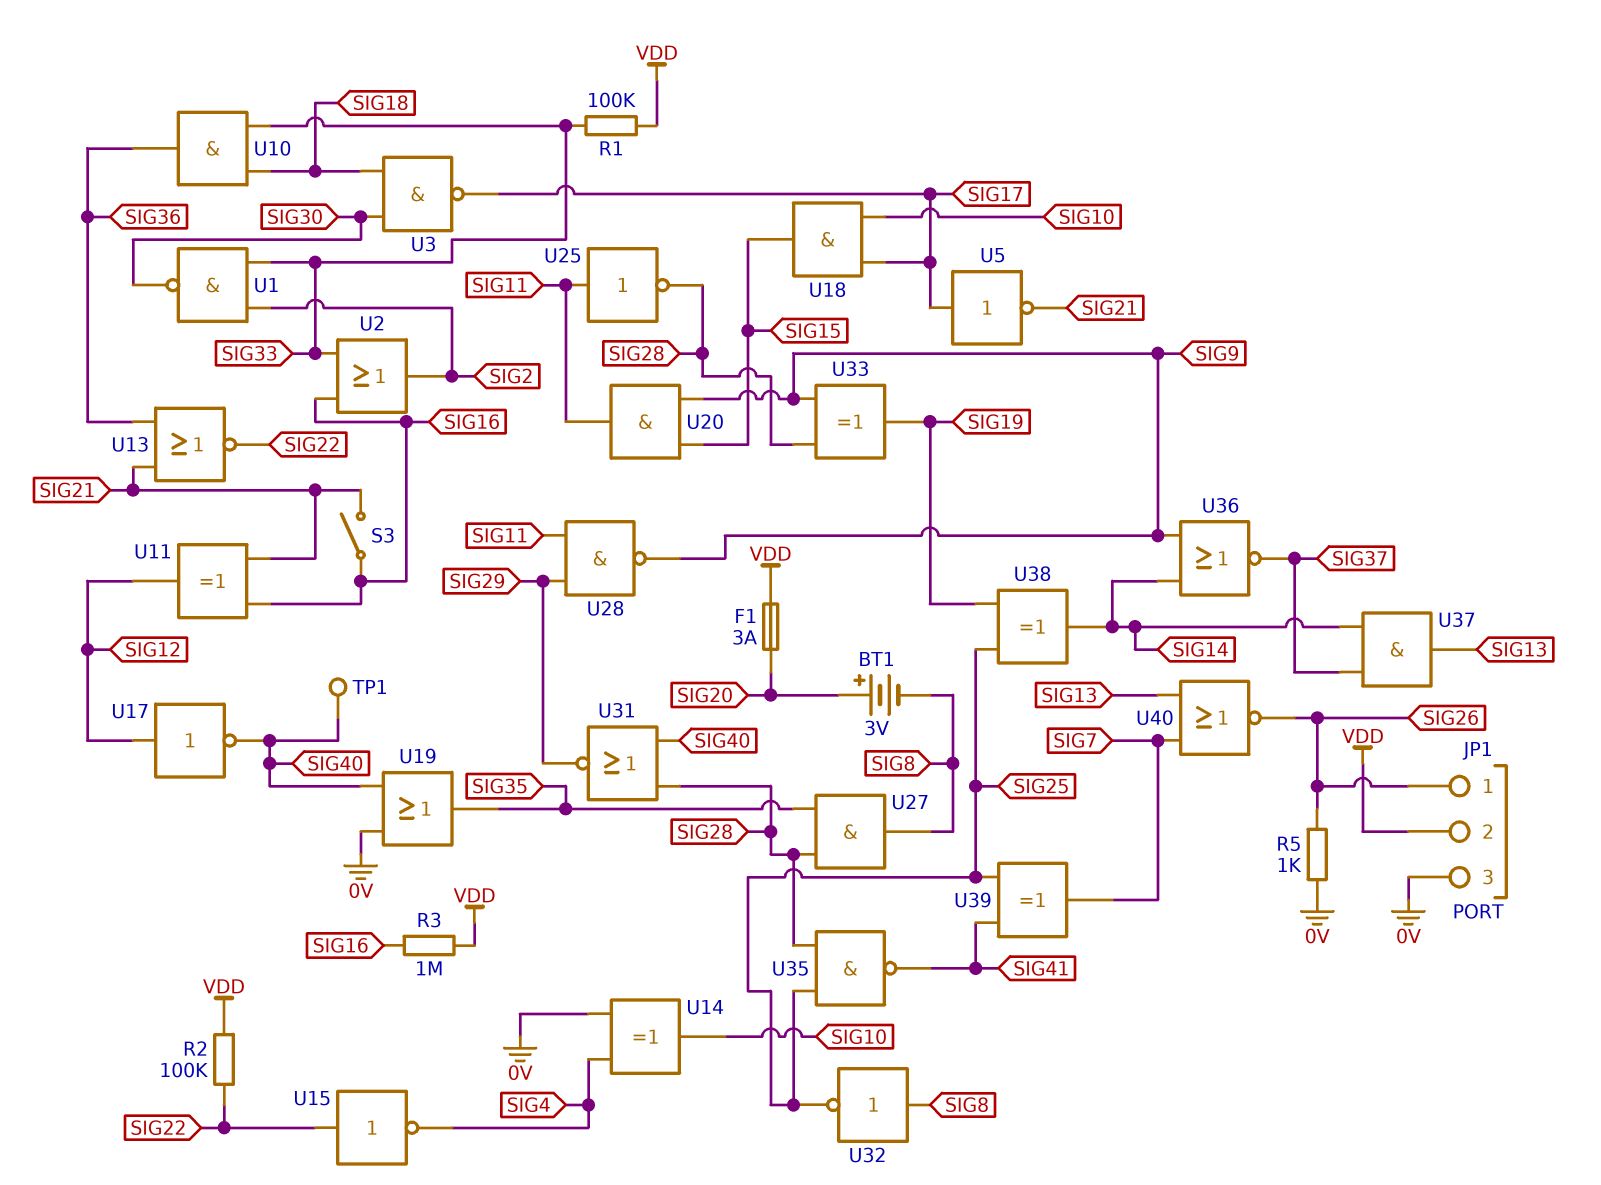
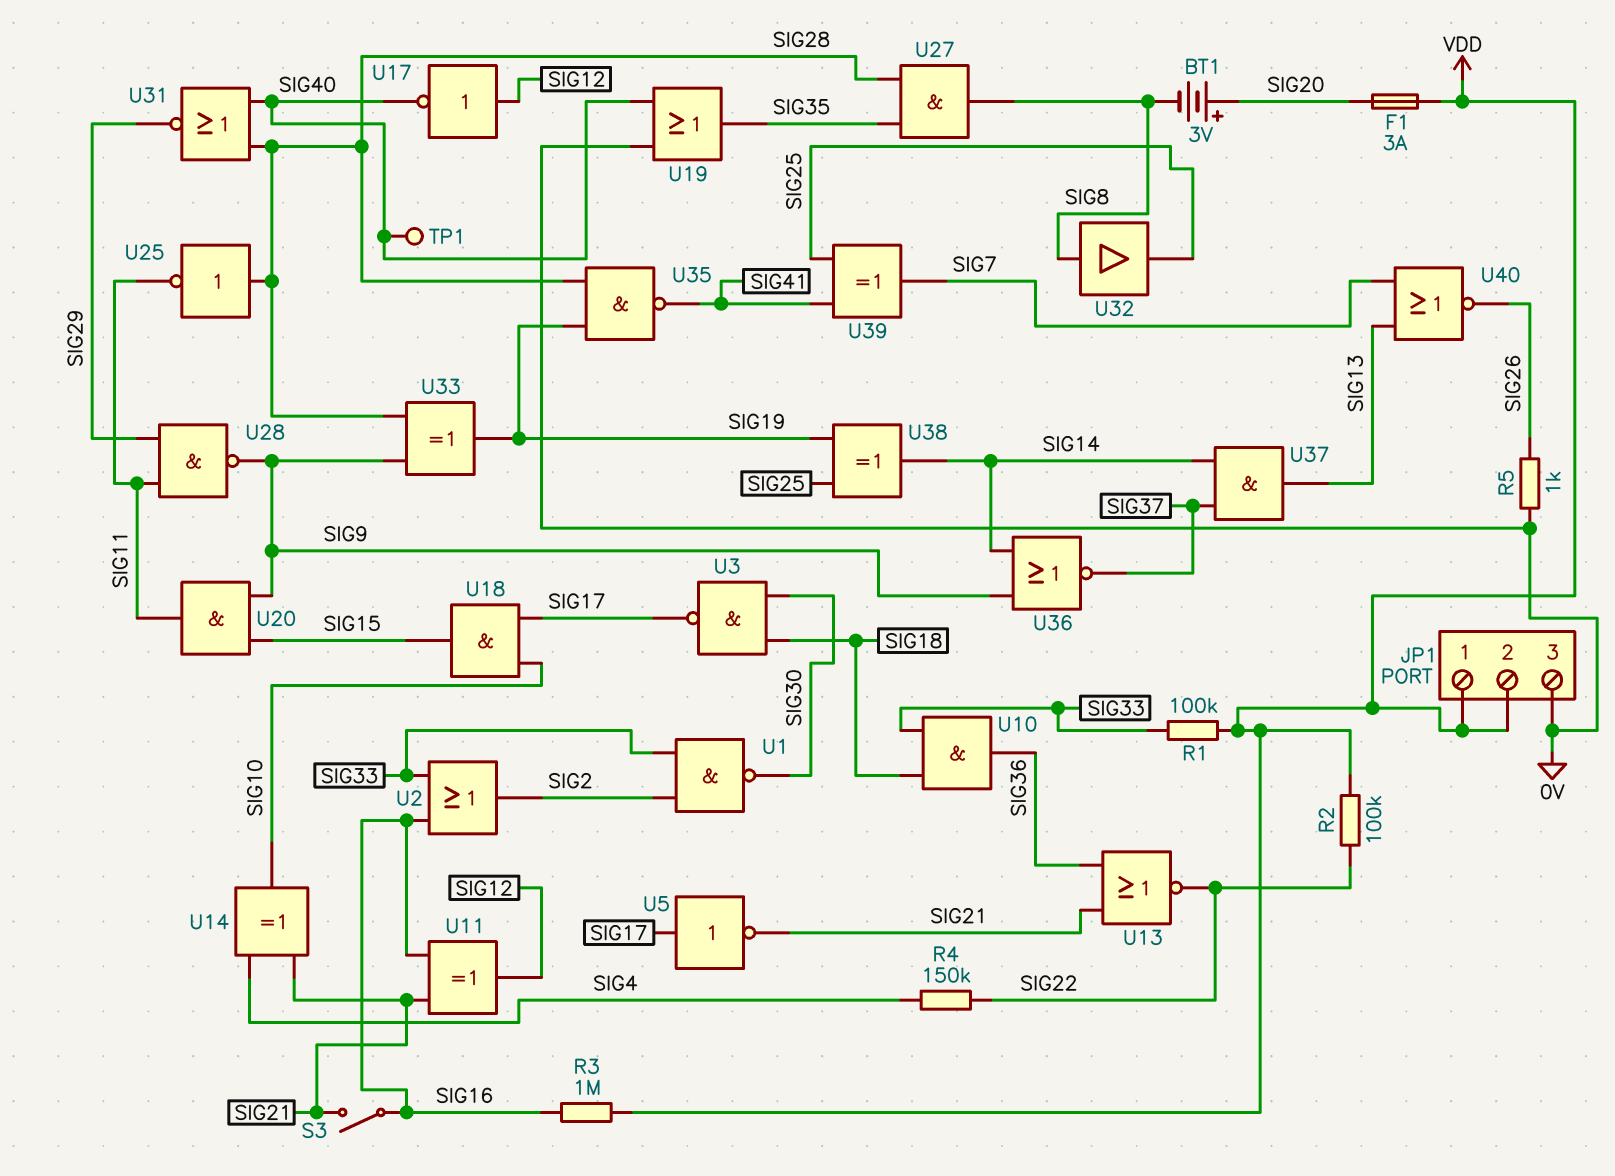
JP1 pin 1: SIG26 -> VDD
R4: none -> 150k (SIG4, SIG22)
U14: XOR (in 0V, in SIG4, out SIG10) -> XOR (in SIG4, in SIG21, out SIG10)
U15: NOT (in SIG22, out SIG4) -> none
U25: NOT (in SIG11, out SIG28) -> NOT (in SIG28, out SIG11)
U32: NOT (in SIG8, out SIG25) -> buffer (in SIG8, out SIG25)
U35: NAND (in SIG25, in SIG28, out SIG41) -> NAND (in SIG19, in SIG28, out SIG41)

